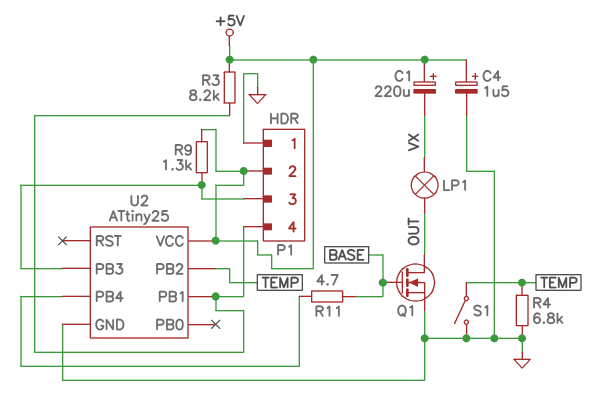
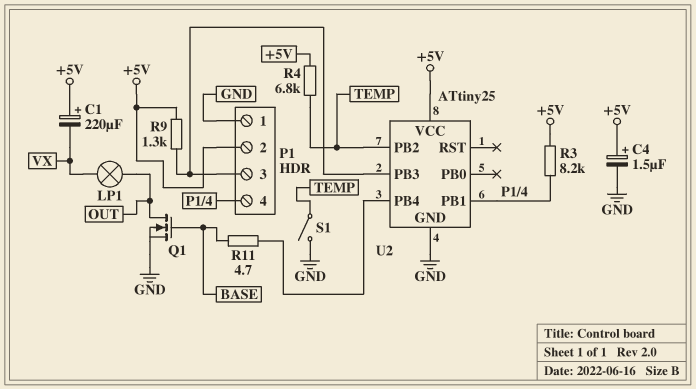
R4: 6.8k (GND, TEMP) -> 6.8k (+5V, TEMP)

